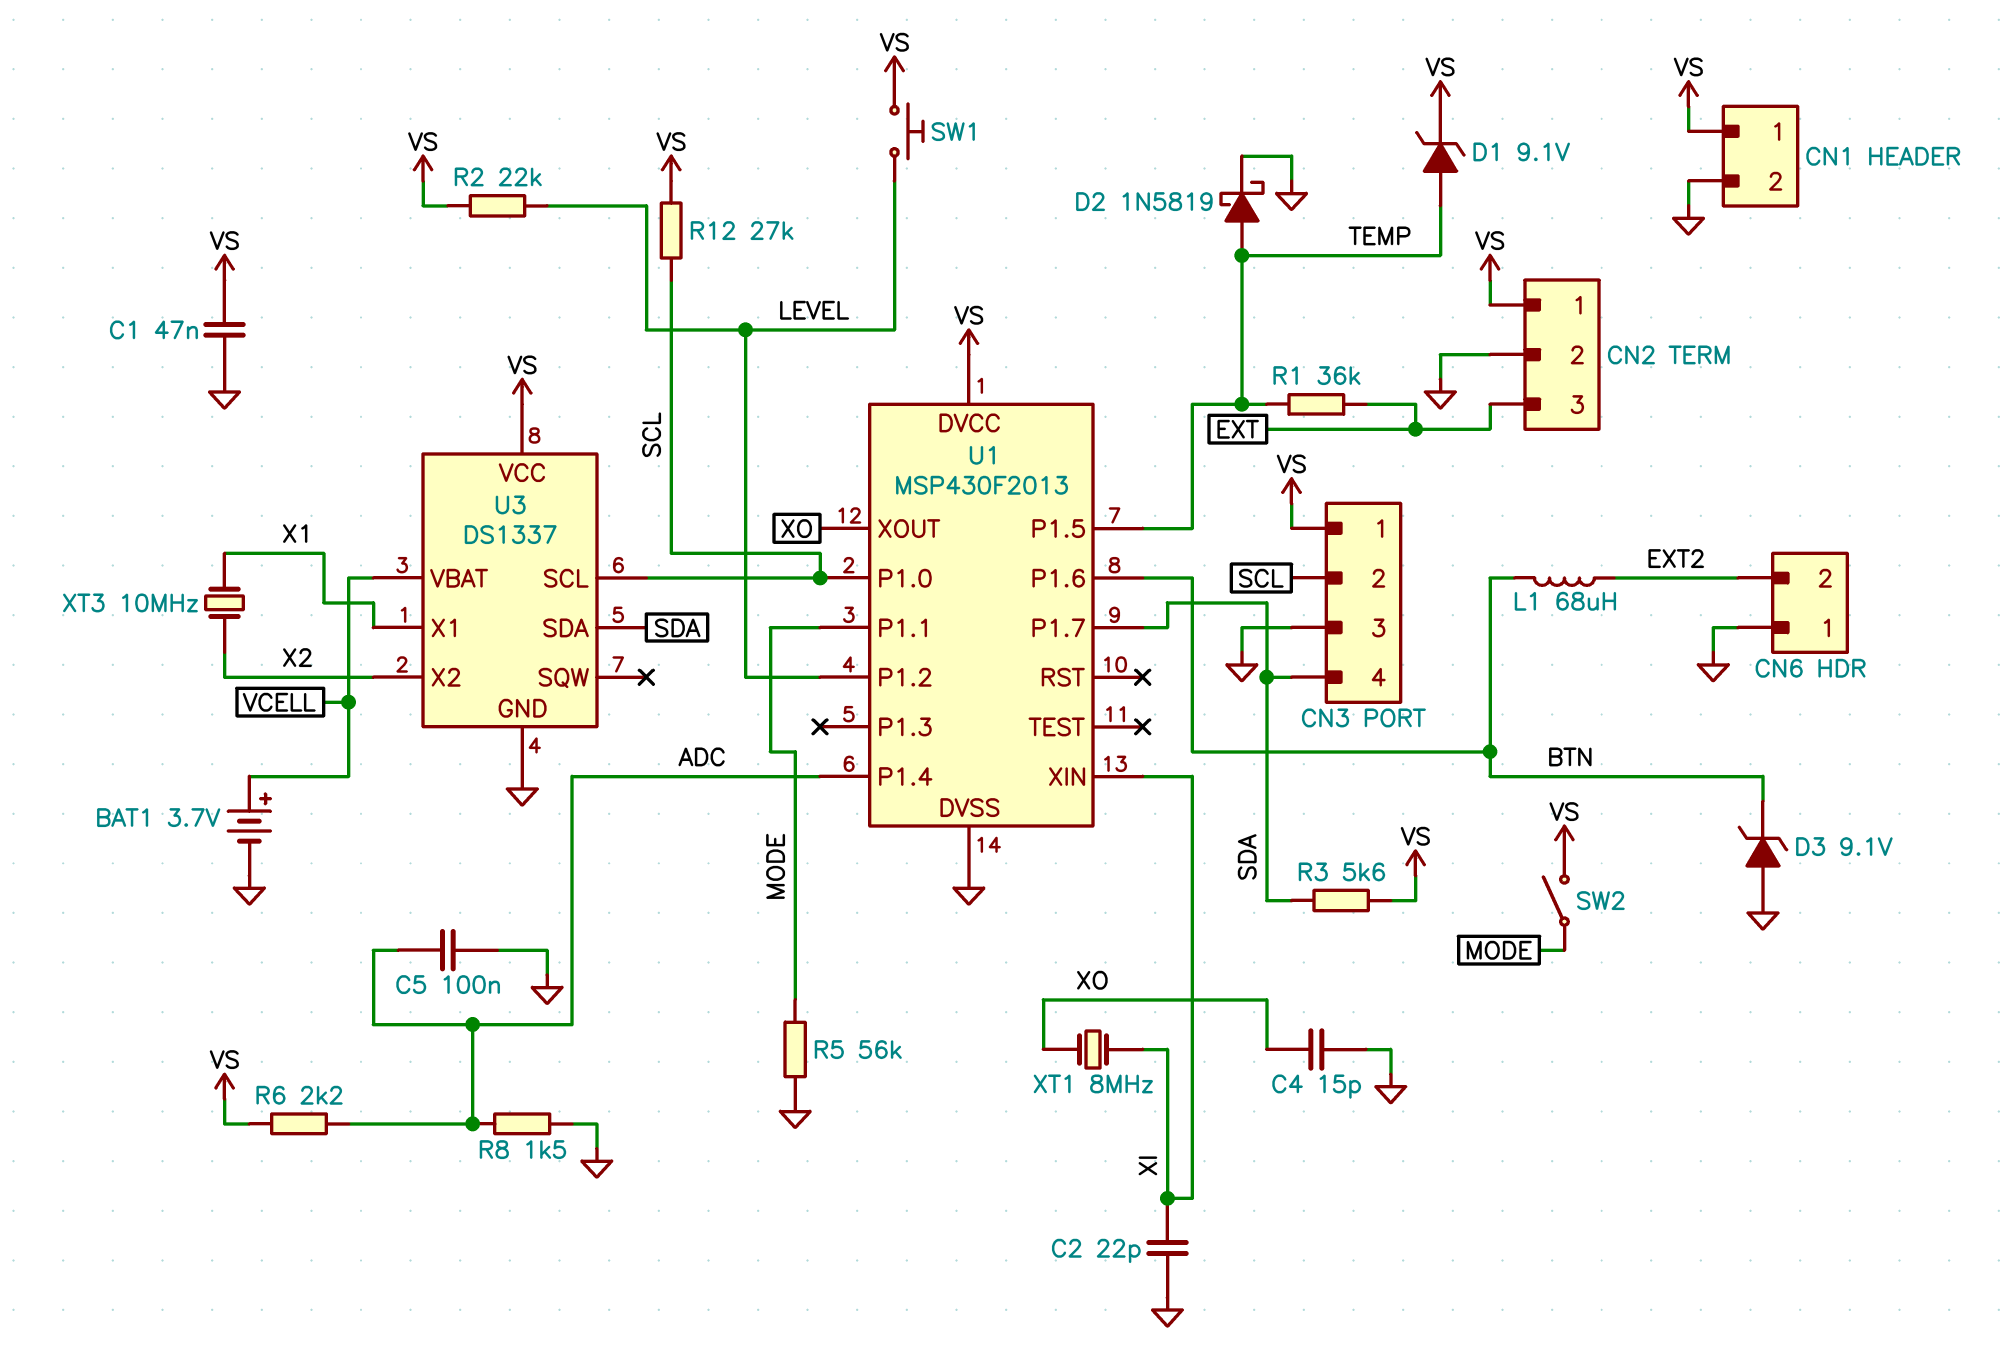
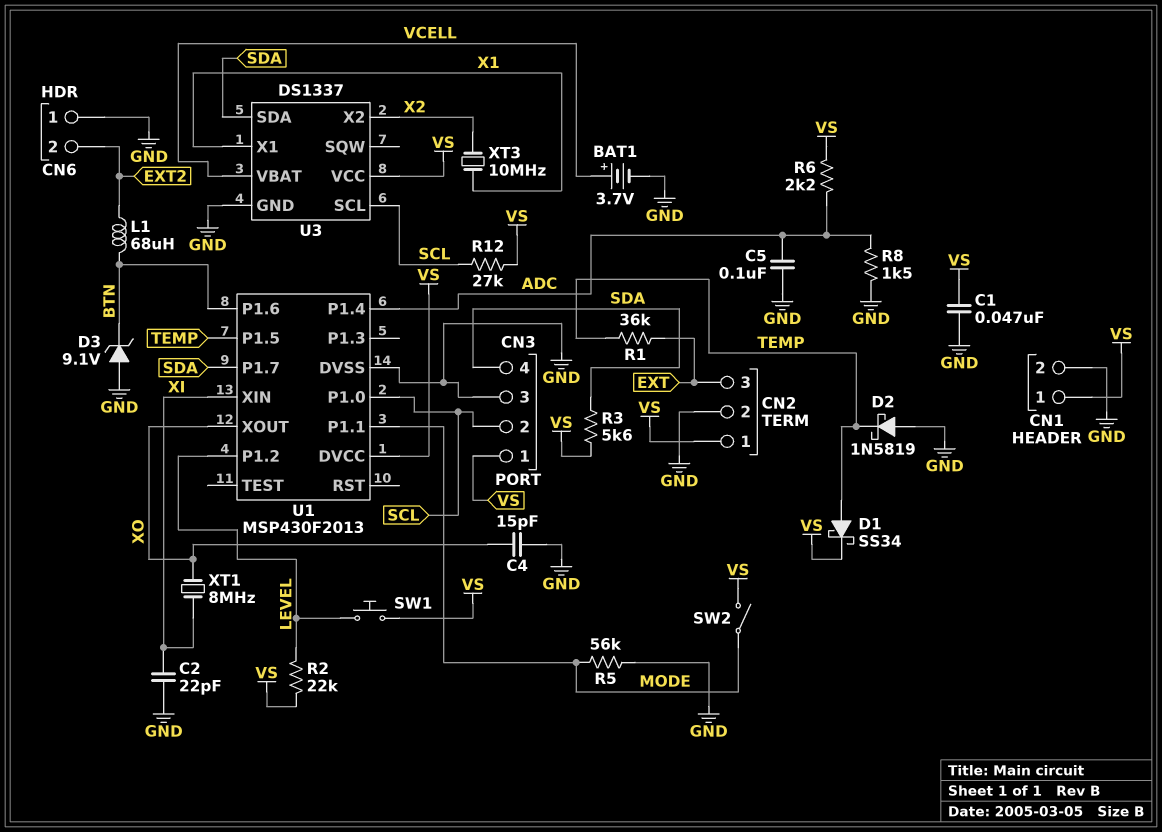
D1: zener 9.1V (A TEMP, K VS) -> schottky SS34 (A TEMP, K VS)
D2: schottky 1N5819 (A TEMP, K GND) -> schottky 1N5819 (A GND, K TEMP)

